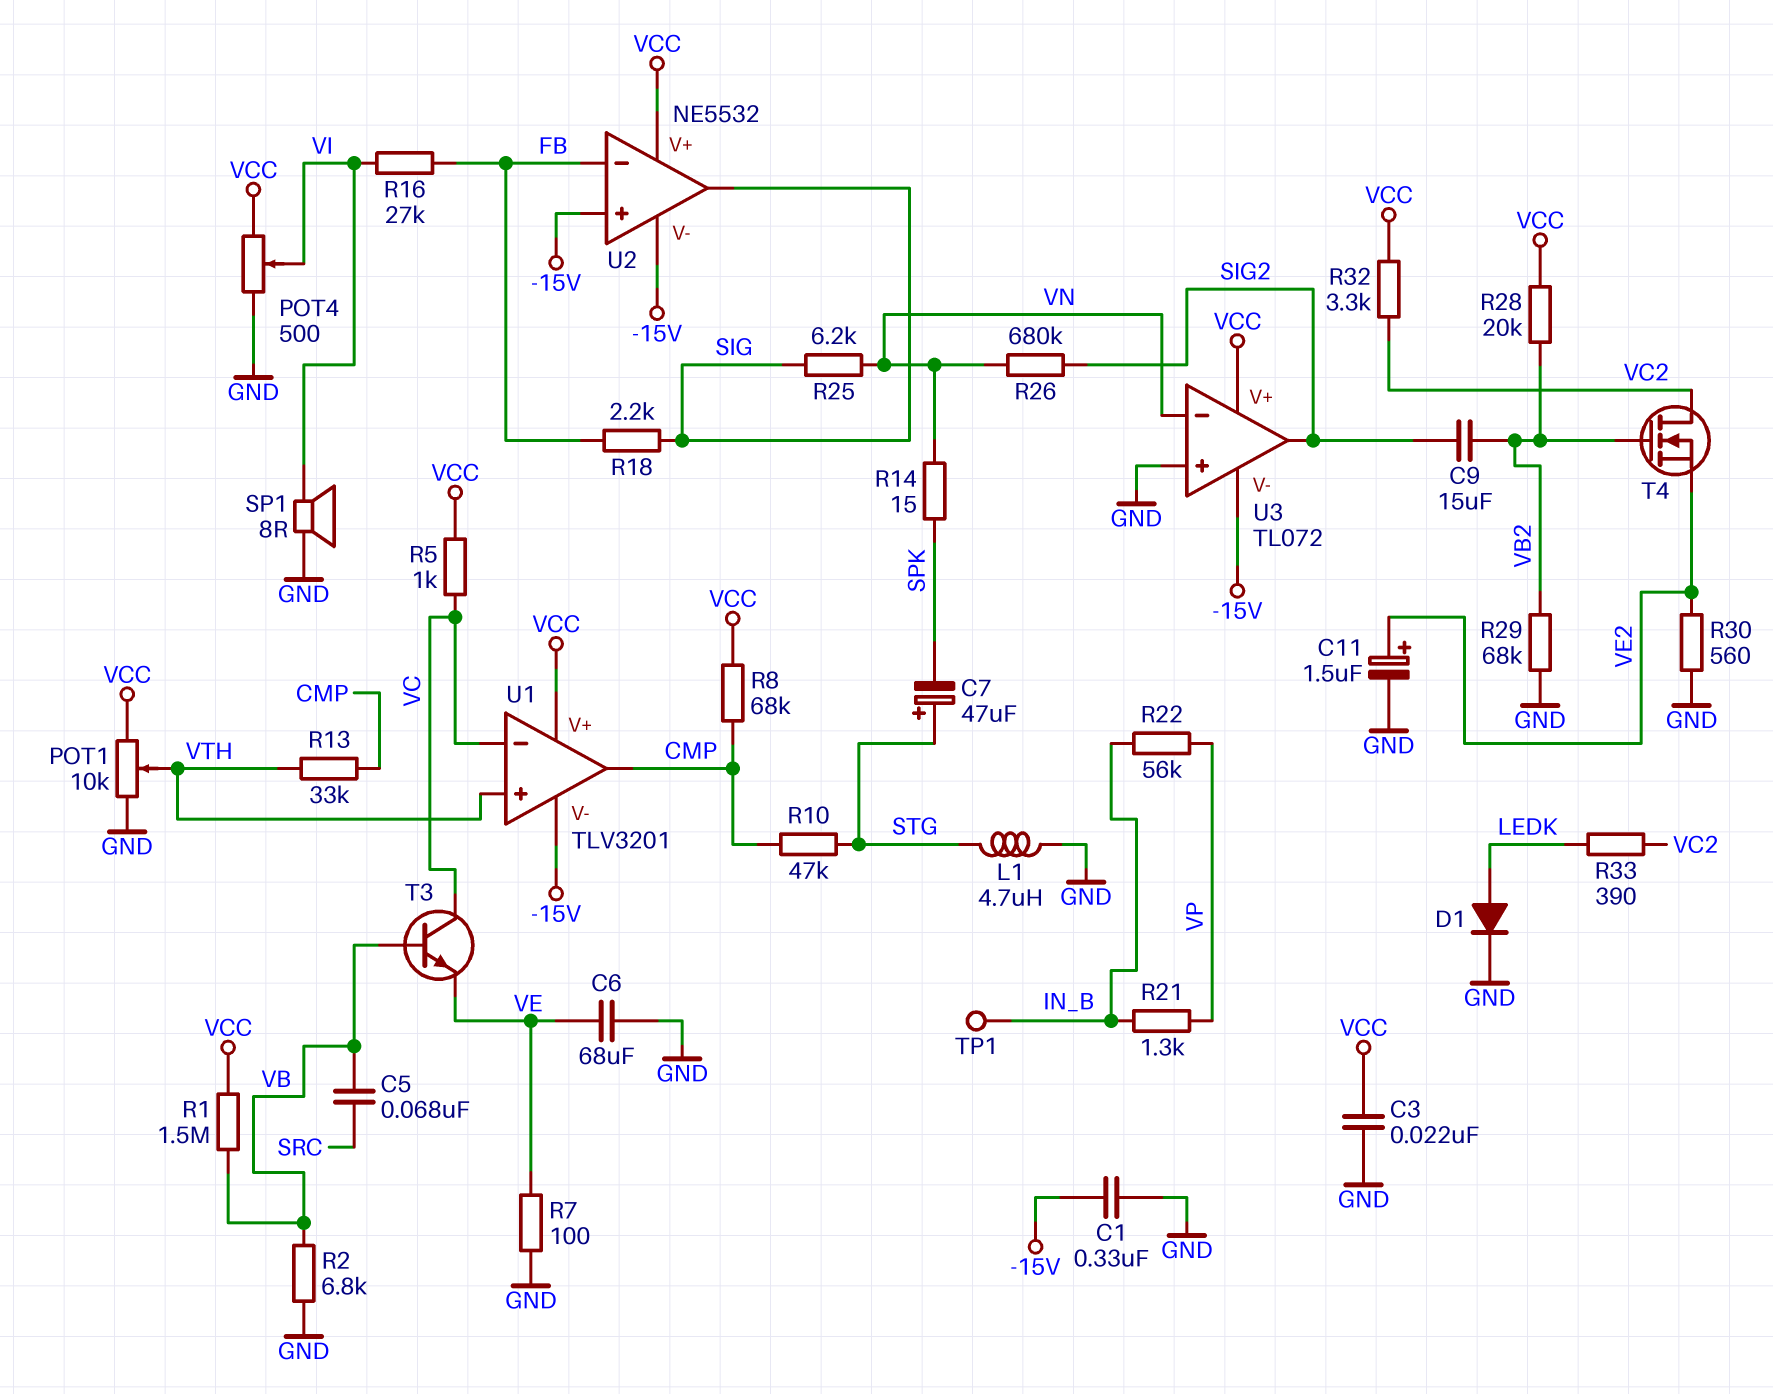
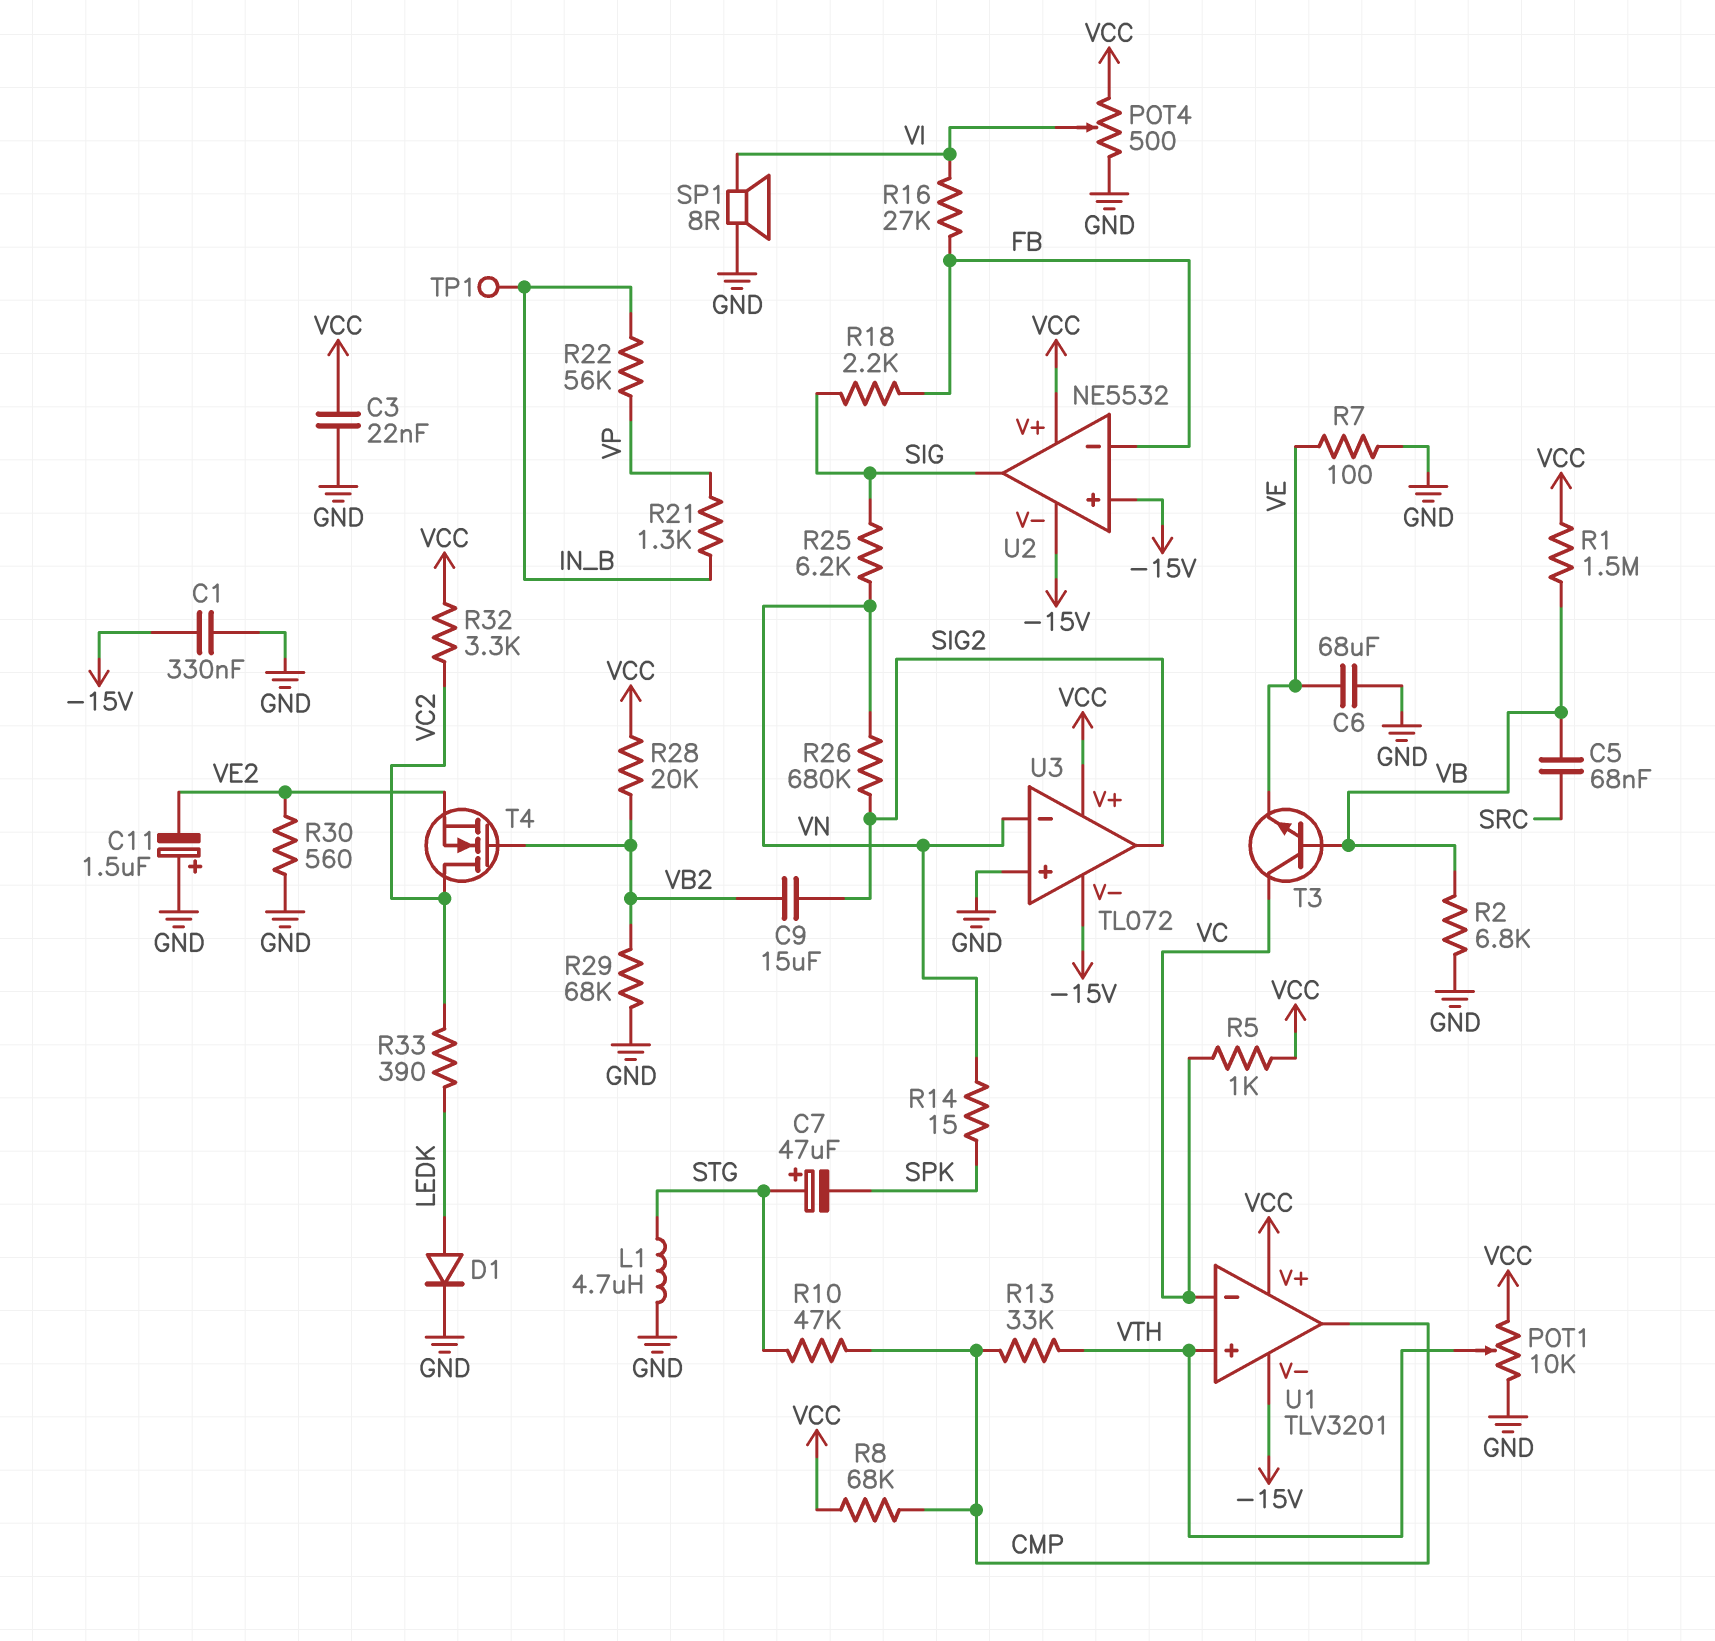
C11: 1.5uF (plus VE2, minus GND) -> 1.5uF (plus GND, minus VE2)

